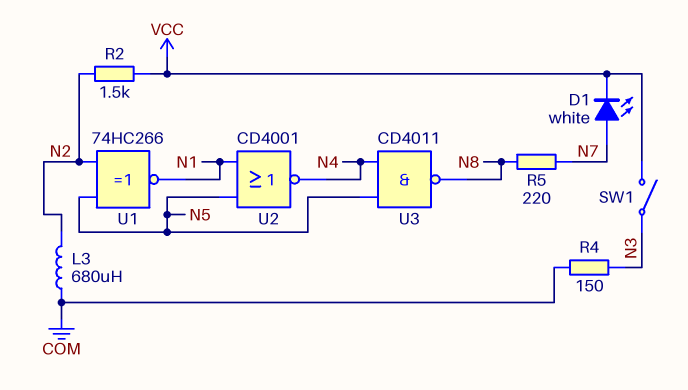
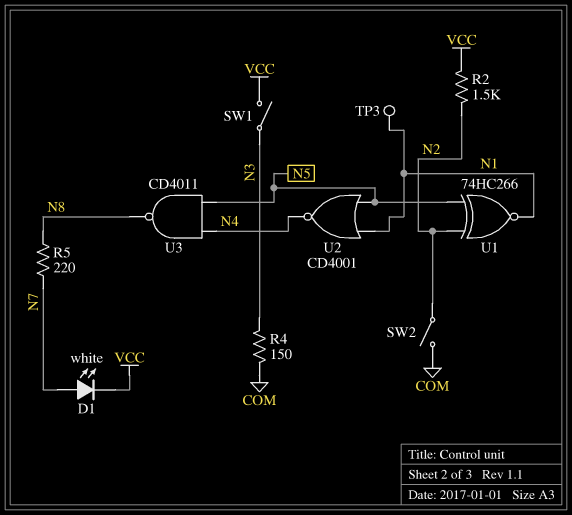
L3: 680uH (COM, N2) -> none
SW2: none -> switch (COM, N2)
TP3: none -> test point (N1)

